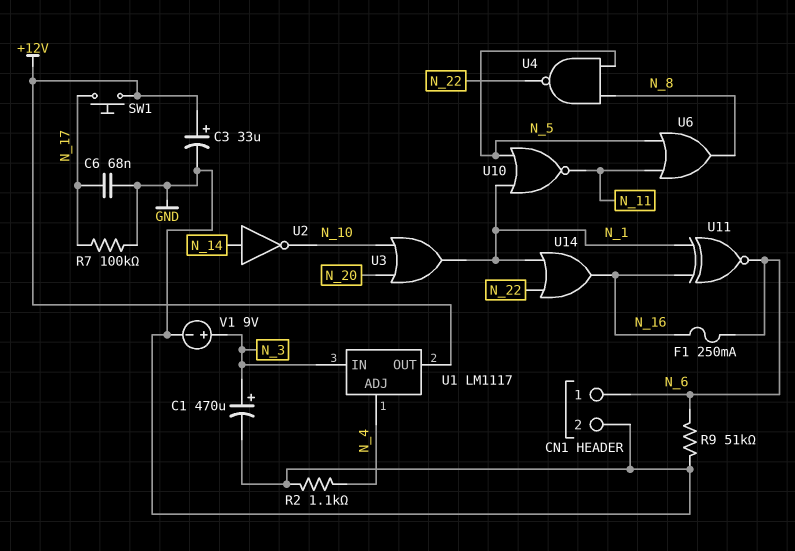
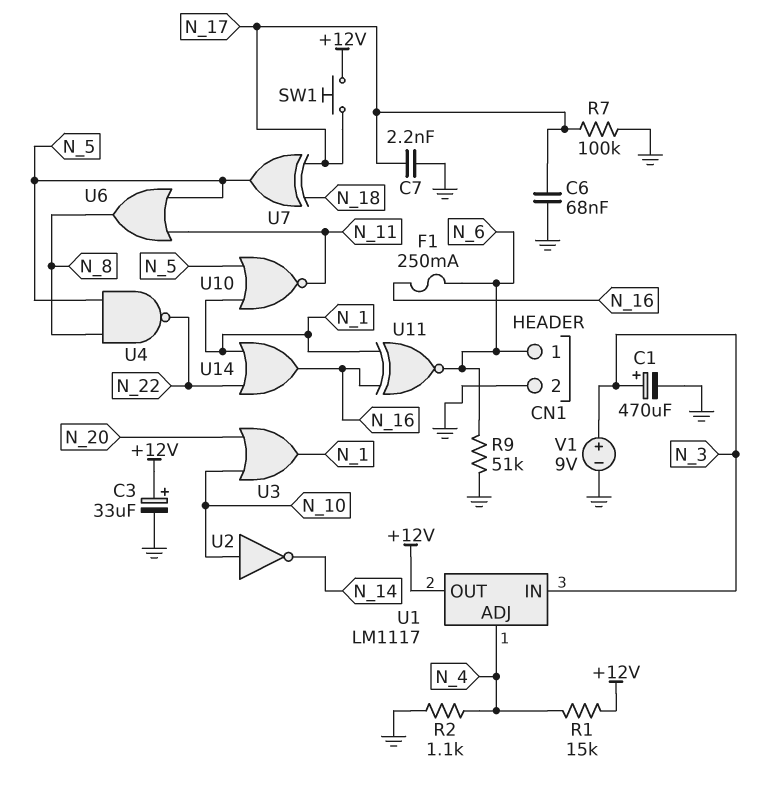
C7: none -> 2.2nF (GND, N_17)
R1: none -> 15k (+12V, N_4)
U2: NOT (in N_14, out N_10) -> NOT (in N_10, out N_14)
U7: none -> XOR (in N_17, in N_18, out N_5)

